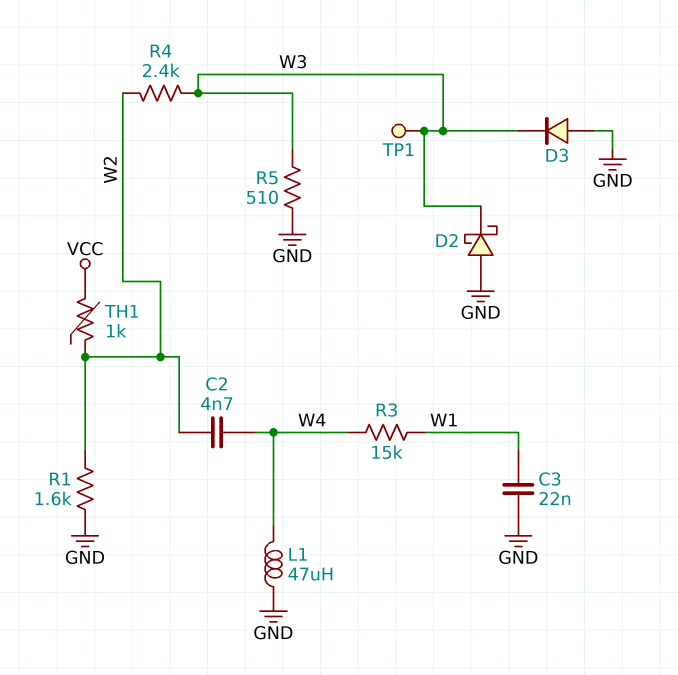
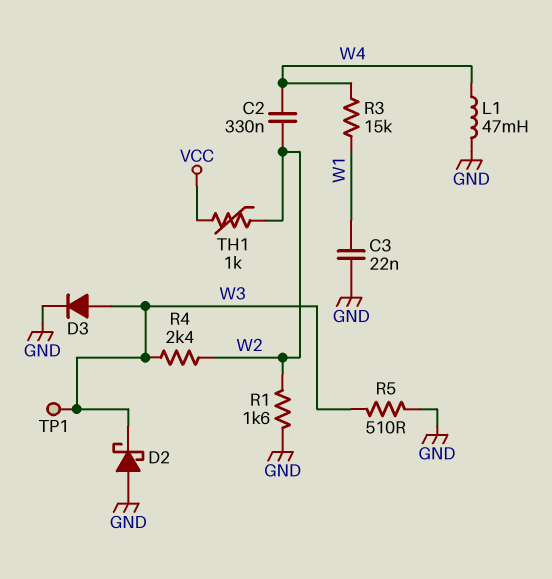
C2: 4.7nF (W2, W4) -> 330nF (W2, W4)
D3: diode (A GND, K W3) -> diode (A W3, K GND)
L1: 47uH (GND, W4) -> 47mH (GND, W4)

